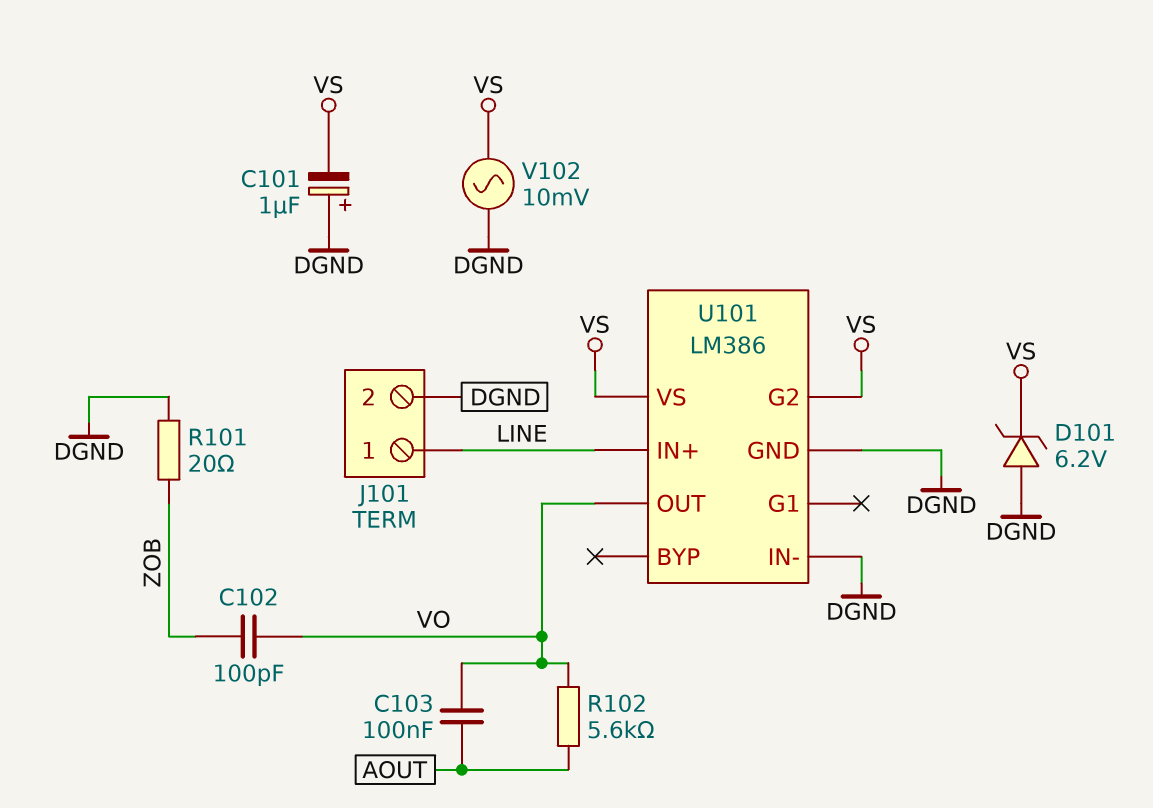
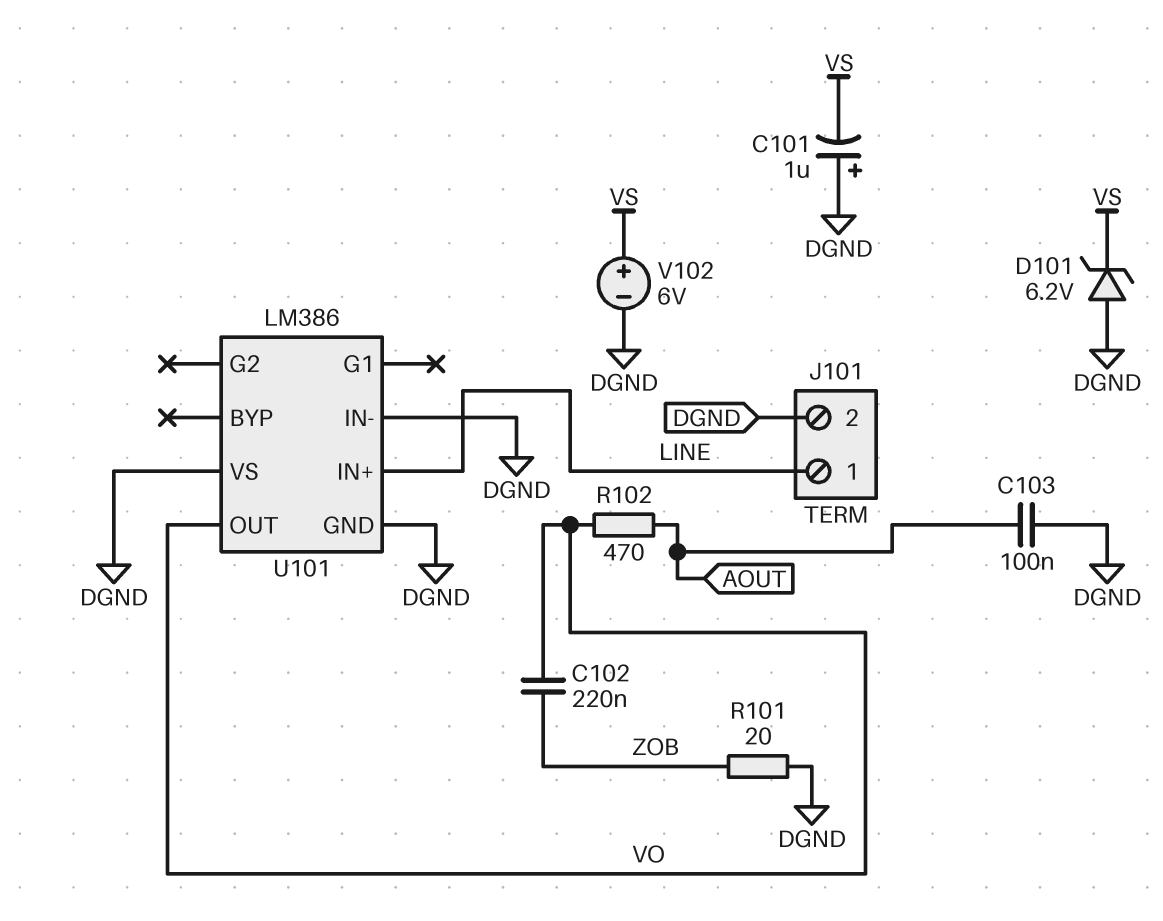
C102: 100pF (VO, ZOB) -> 220nF (VO, ZOB)
C103: 100nF (AOUT, VO) -> 100nF (AOUT, DGND)
R102: 5.6k (AOUT, VO) -> 470 (AOUT, VO)
U101 pin G2: VS -> none
U101 pin VS: VS -> DGND
V102: AC 10mV (DGND, VS) -> 6V (plus VS, minus DGND)

